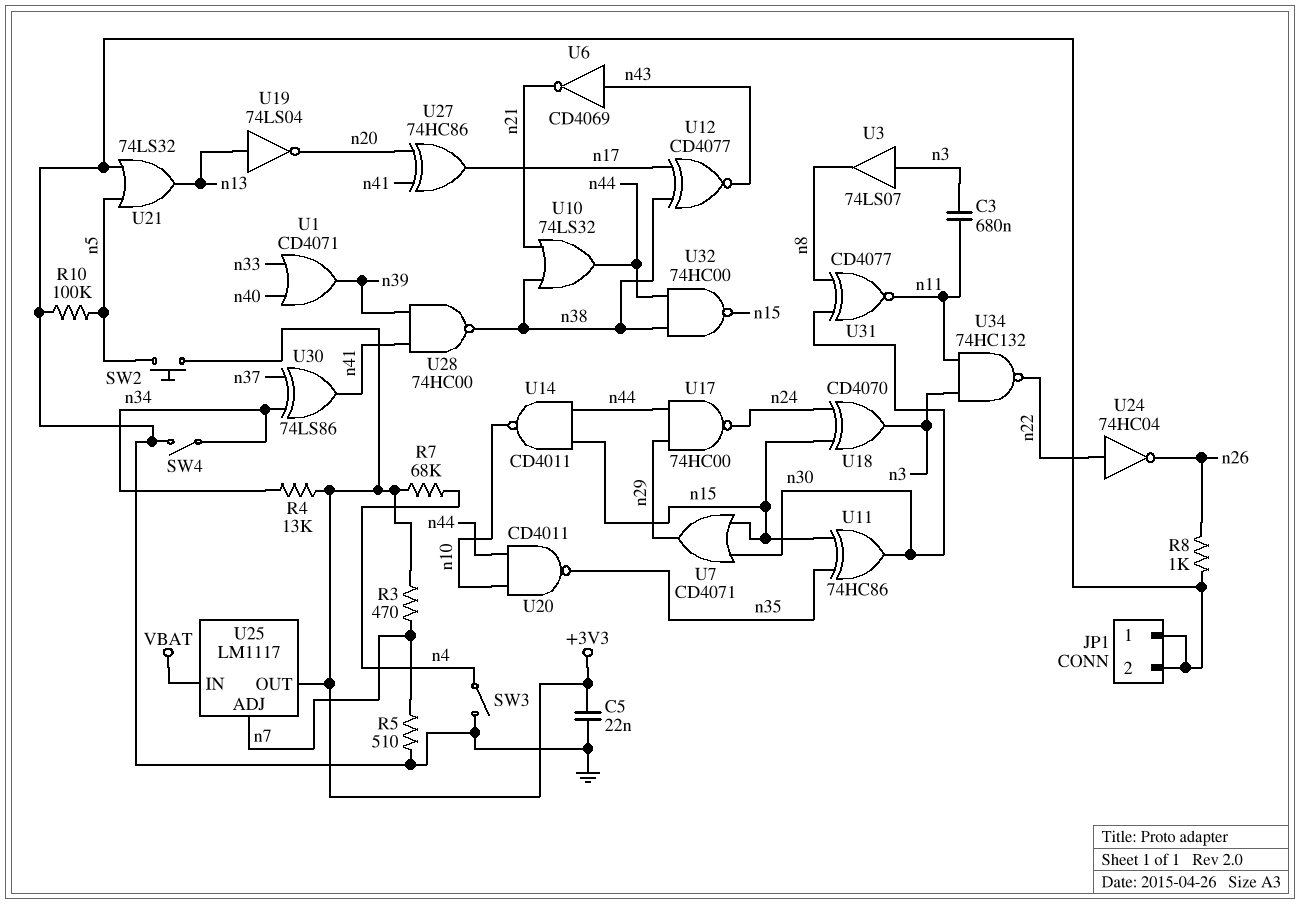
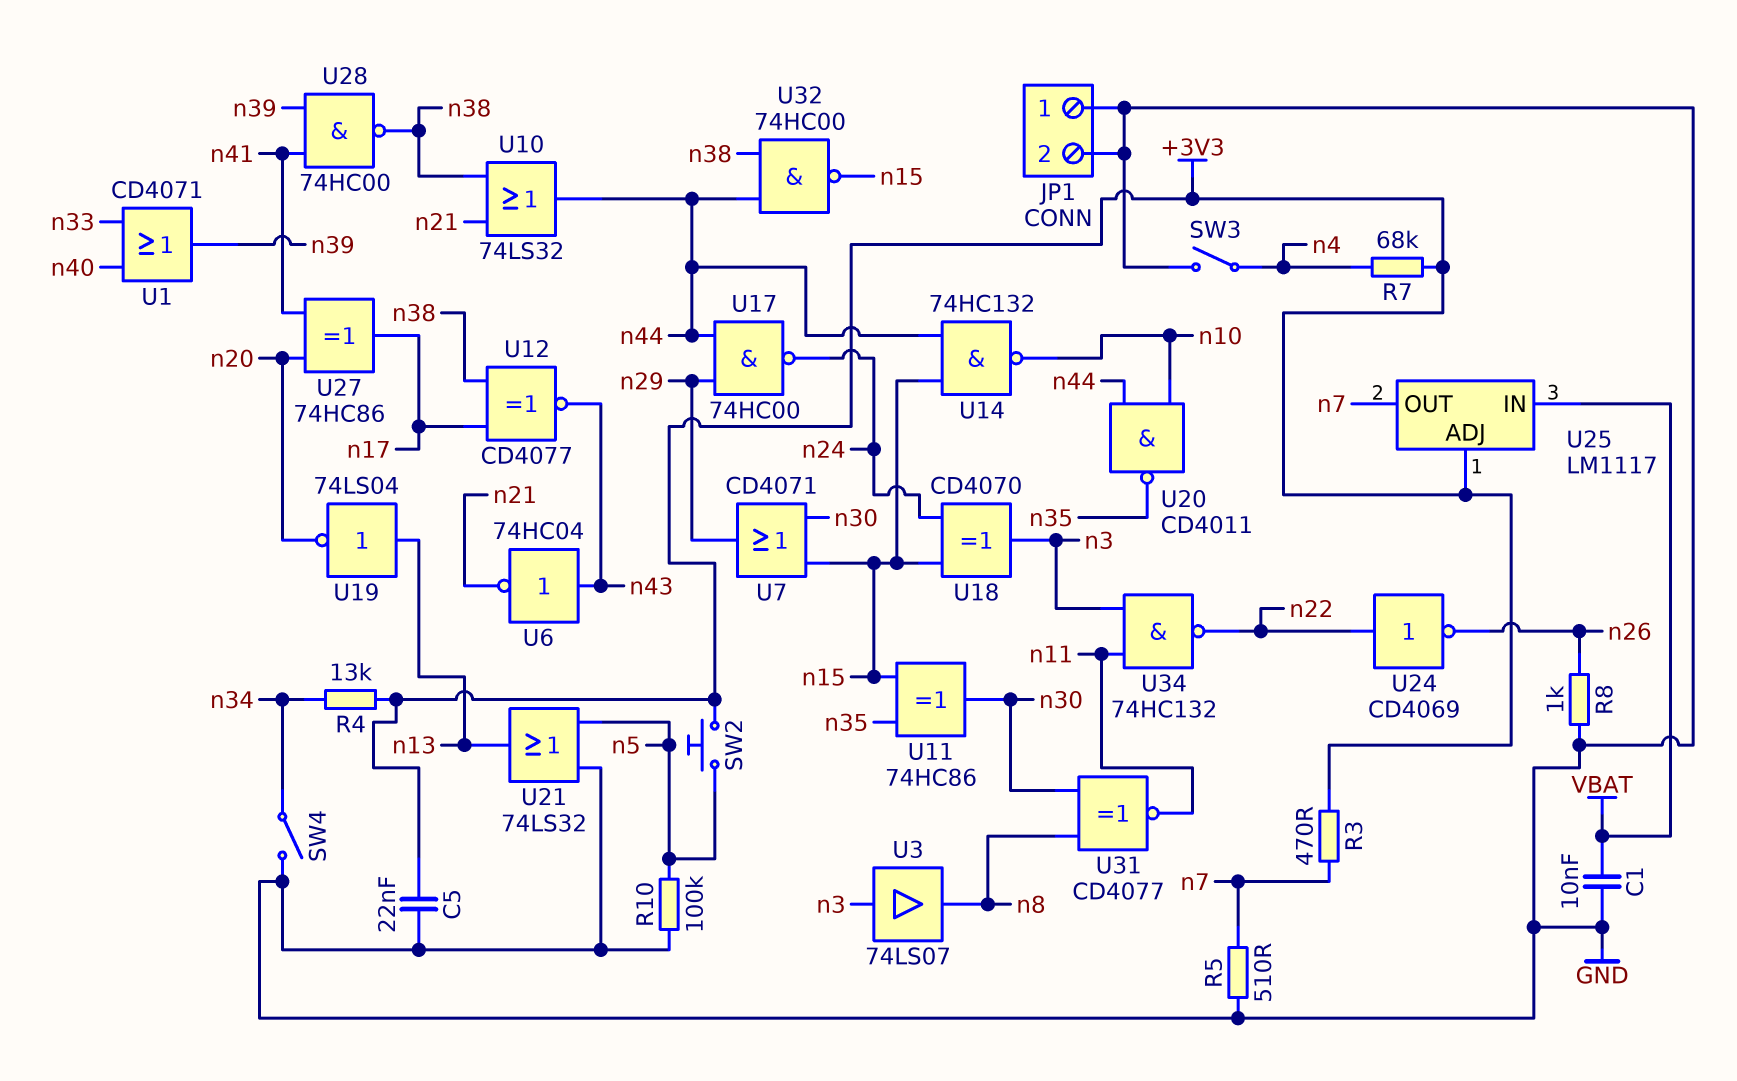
C1: none -> 10nF (GND, VBAT)
C3: 680nF (n3, n11) -> none
U6: NOT CD4069 (in n43, out n21) -> NOT 74HC04 (in n43, out n21)
U14: NAND CD4011 (in n15, in n44, out n10) -> NAND 74HC132 (in n15, in n44, out n10)
U24: NOT 74HC04 (in n22, out n26) -> NOT CD4069 (in n22, out n26)
U25 pin ADJ: n7 -> +3V3
U25 pin OUT: +3V3 -> n7
U30: XOR 74LS86 (in n34, in n37, out n41) -> none

